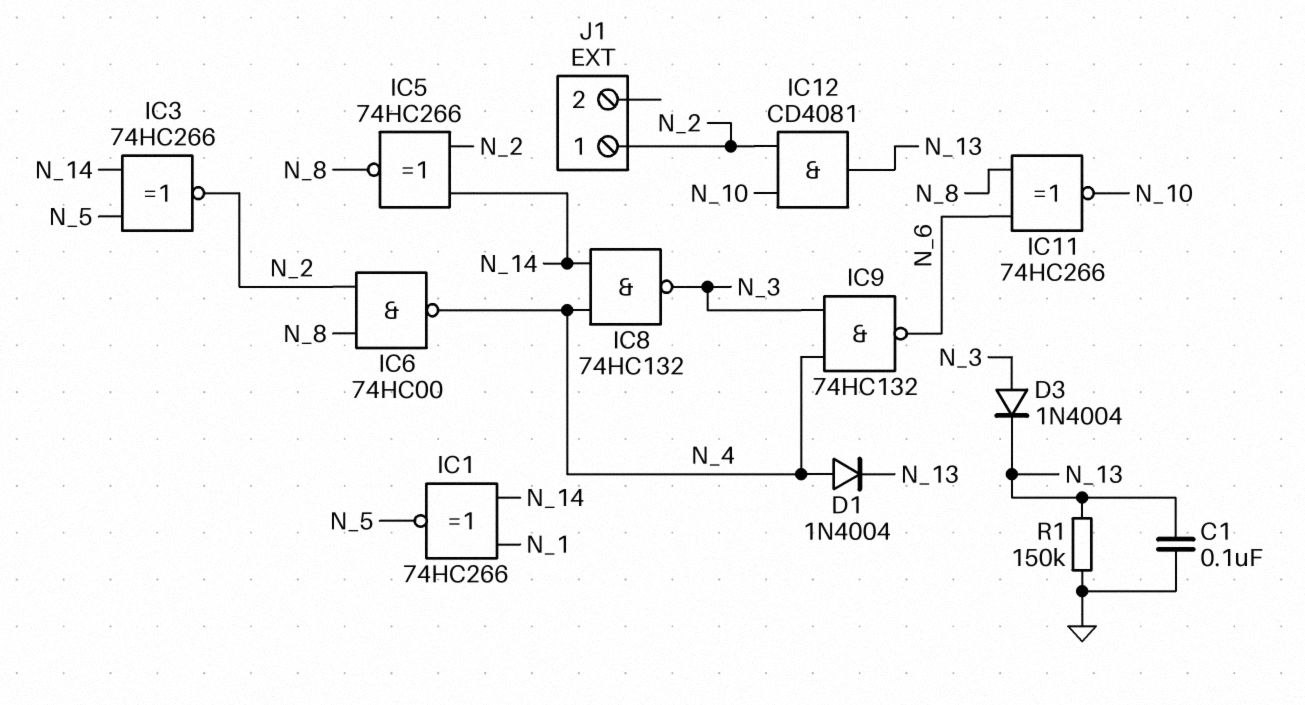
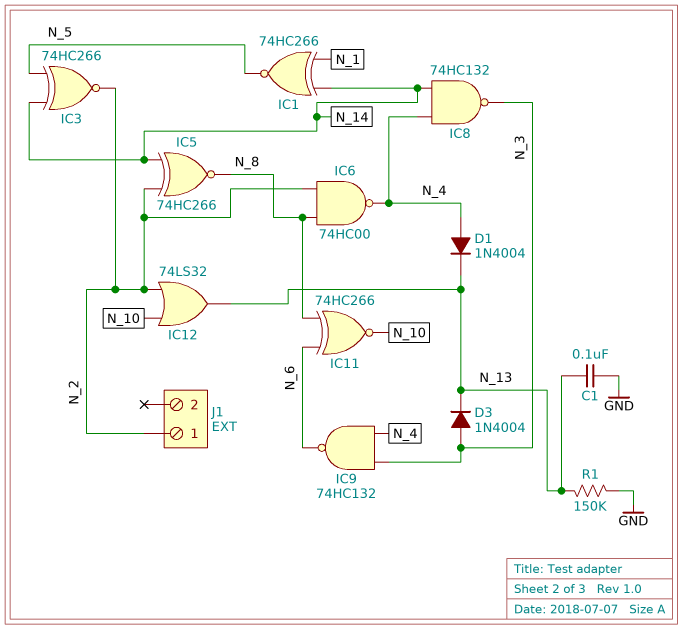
IC12: AND CD4081 (in N_2, in N_10, out N_13) -> OR 74LS32 (in N_2, in N_10, out N_13)

